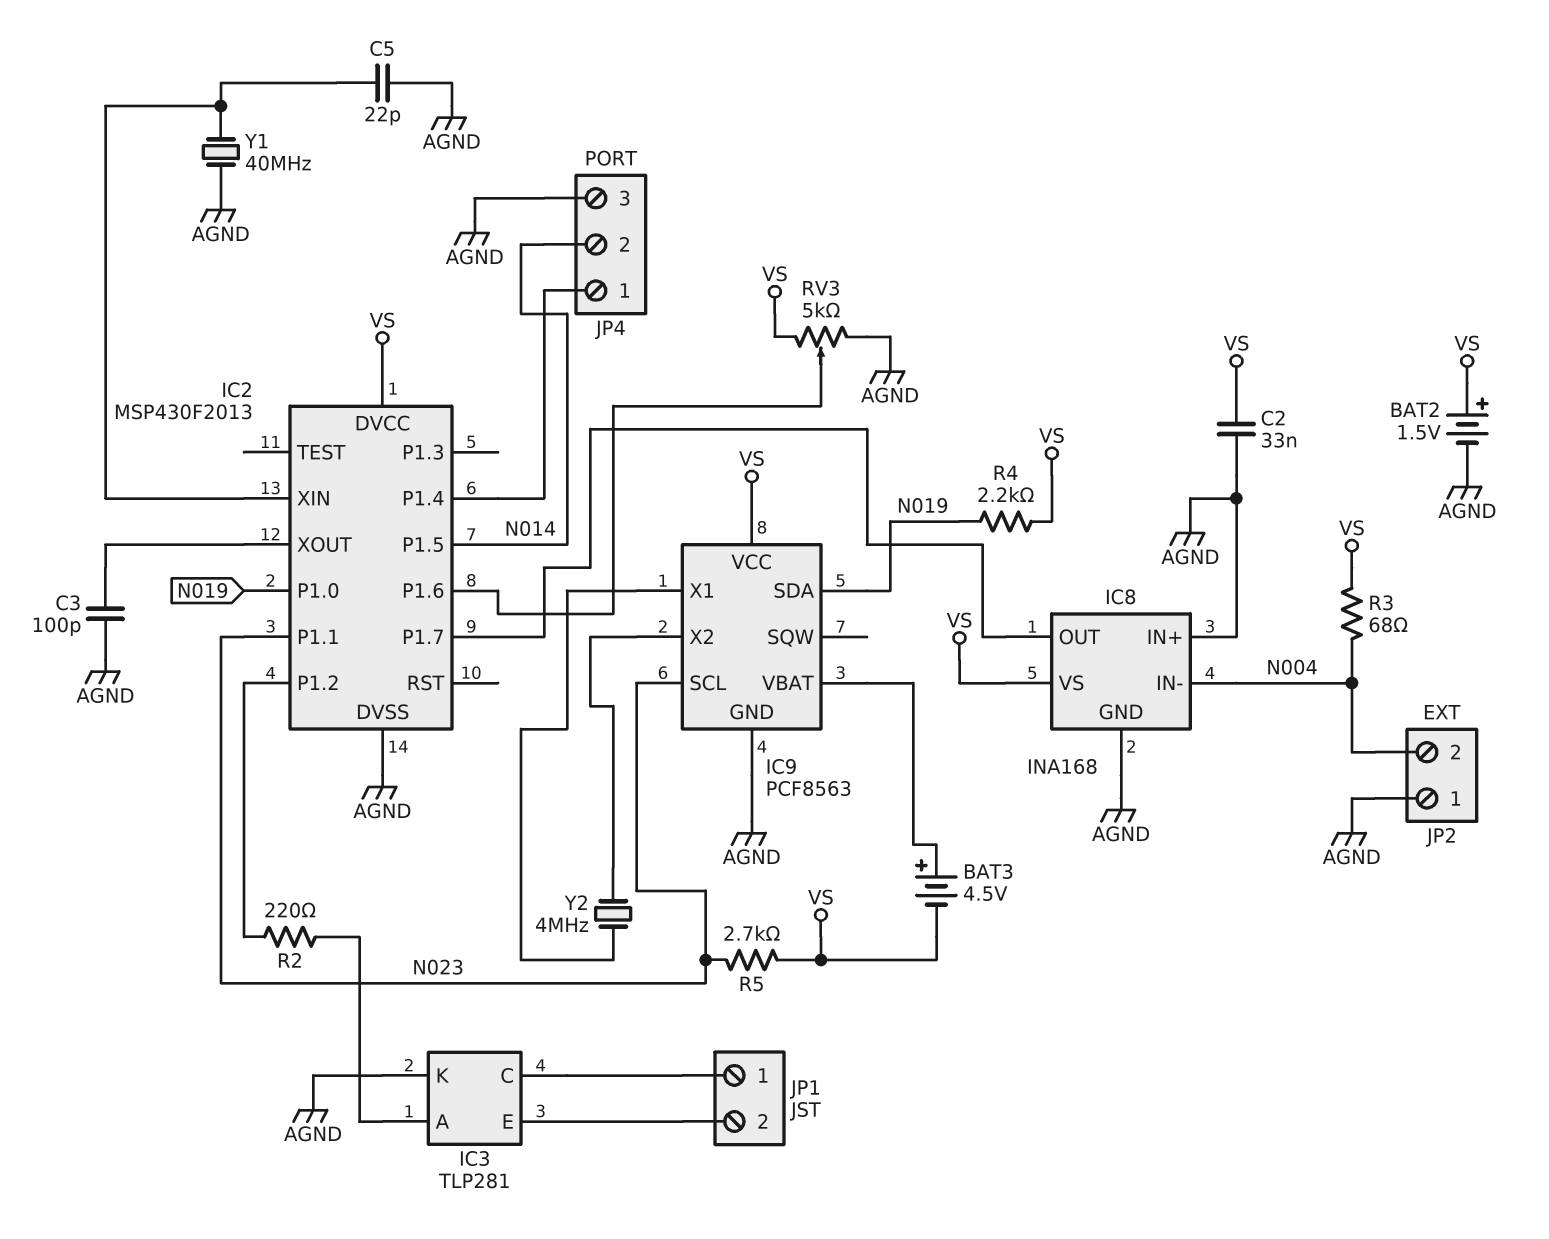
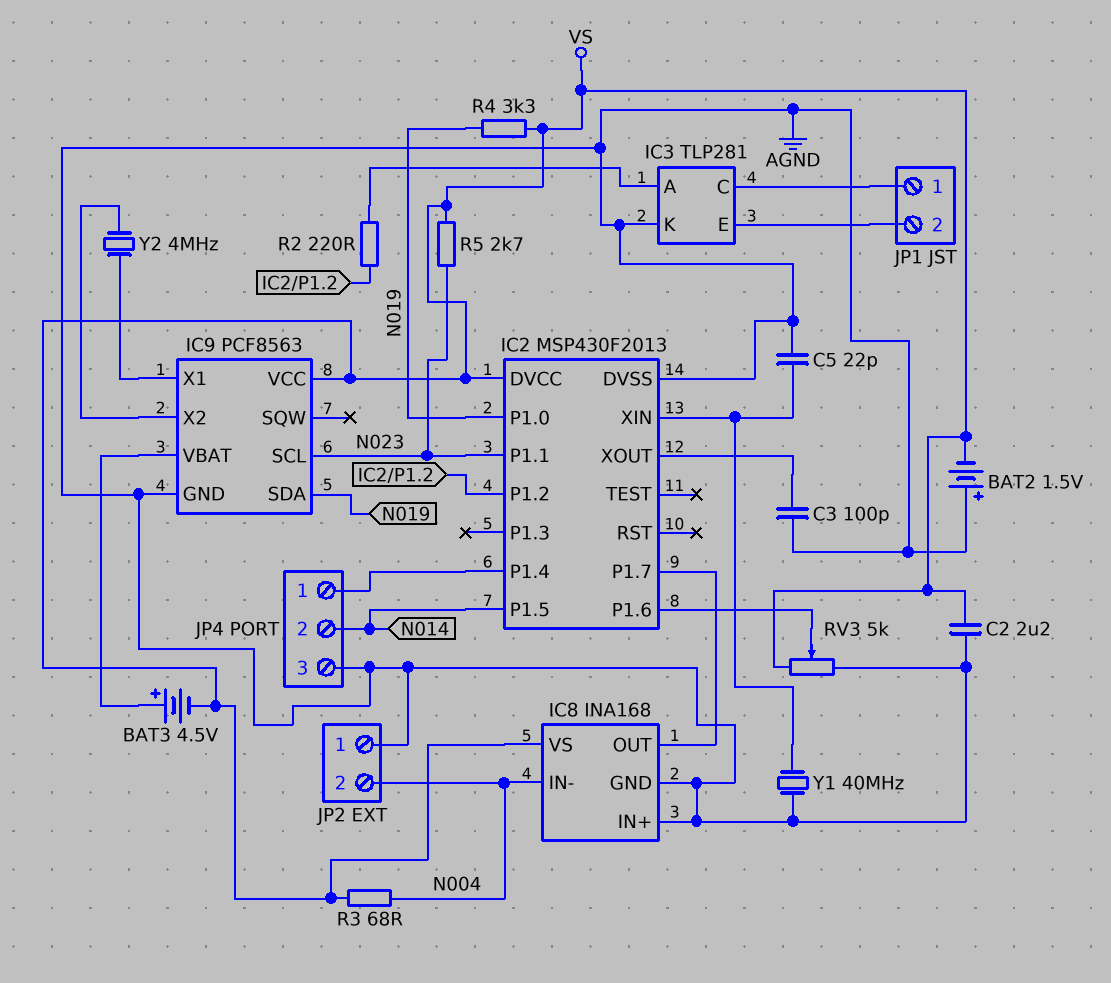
BAT2: 1.5V (plus VS, minus AGND) -> 1.5V (plus AGND, minus VS)
C2: 33nF (AGND, VS) -> 2.2uF (AGND, VS)
R4: 2.2k (N019, VS) -> 3.3k (N019, VS)

